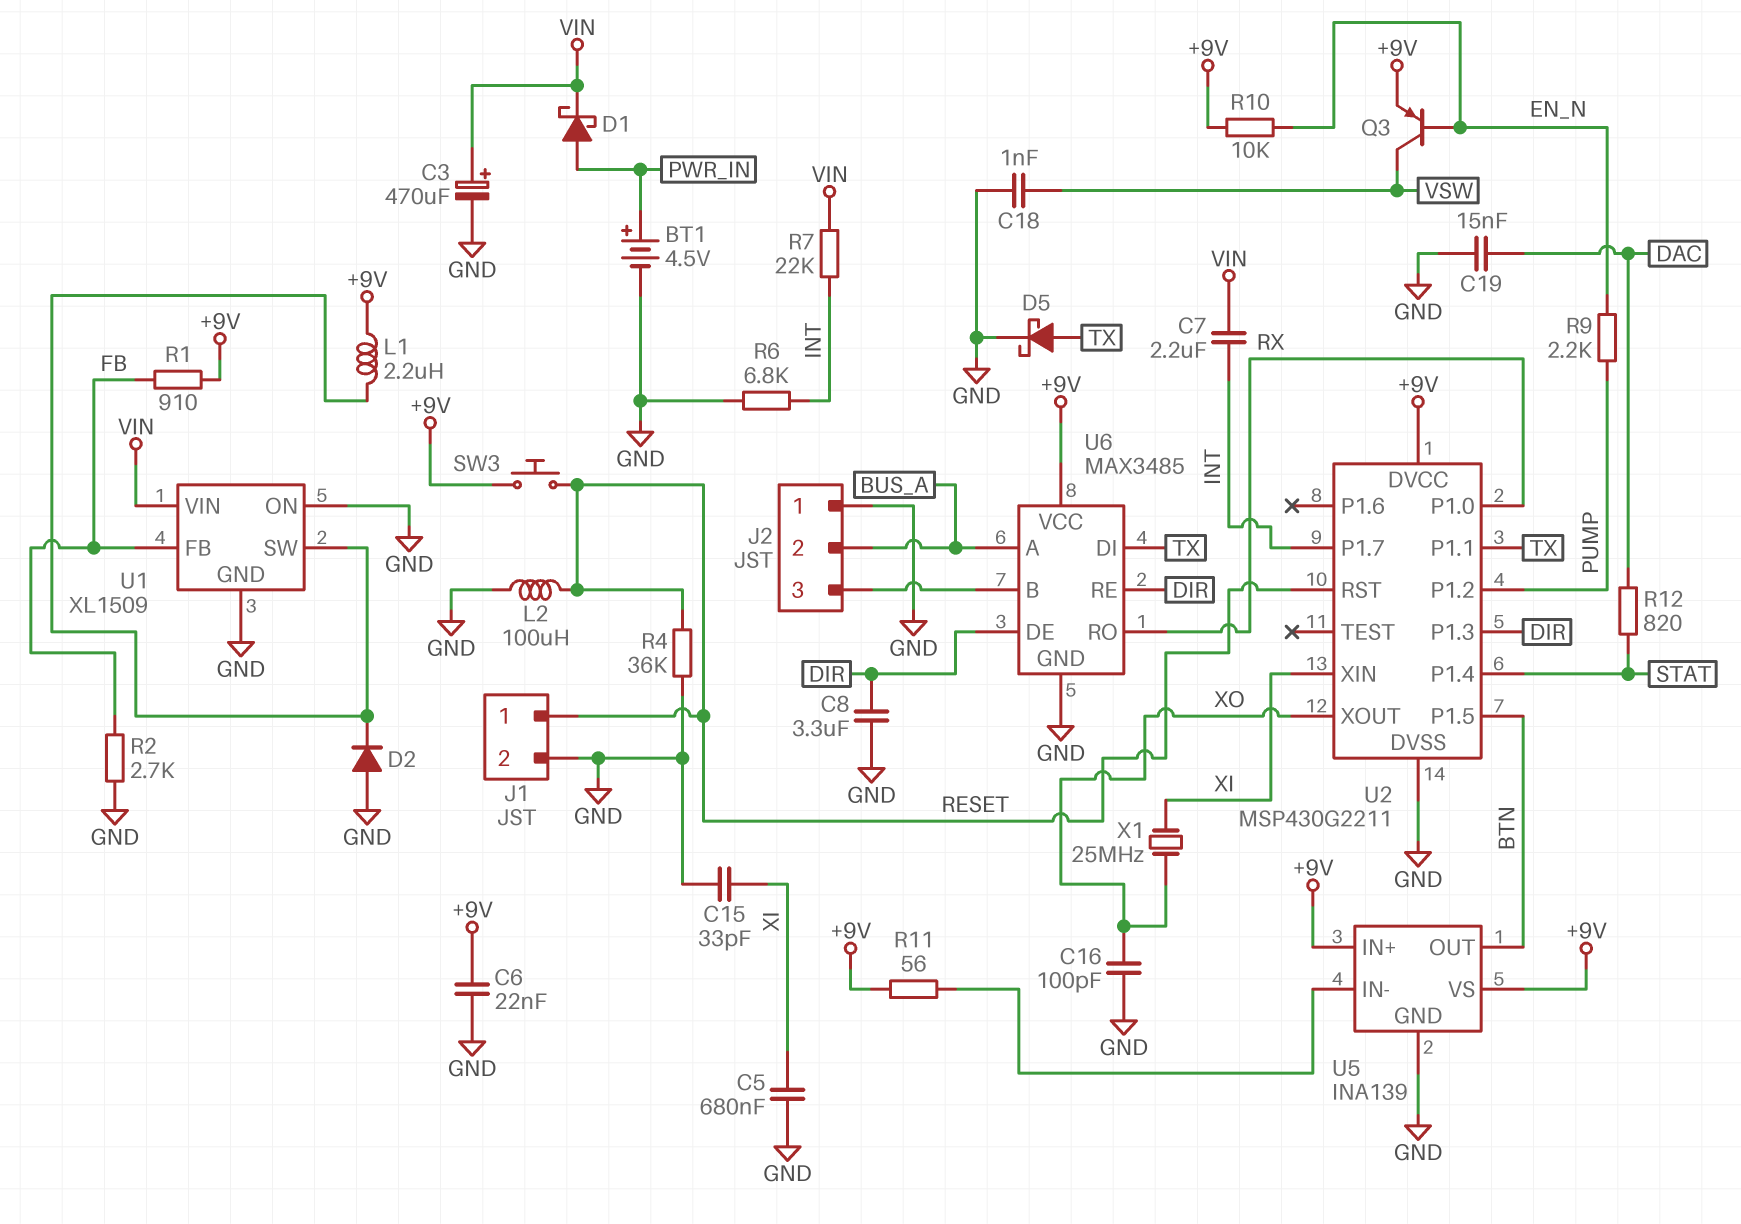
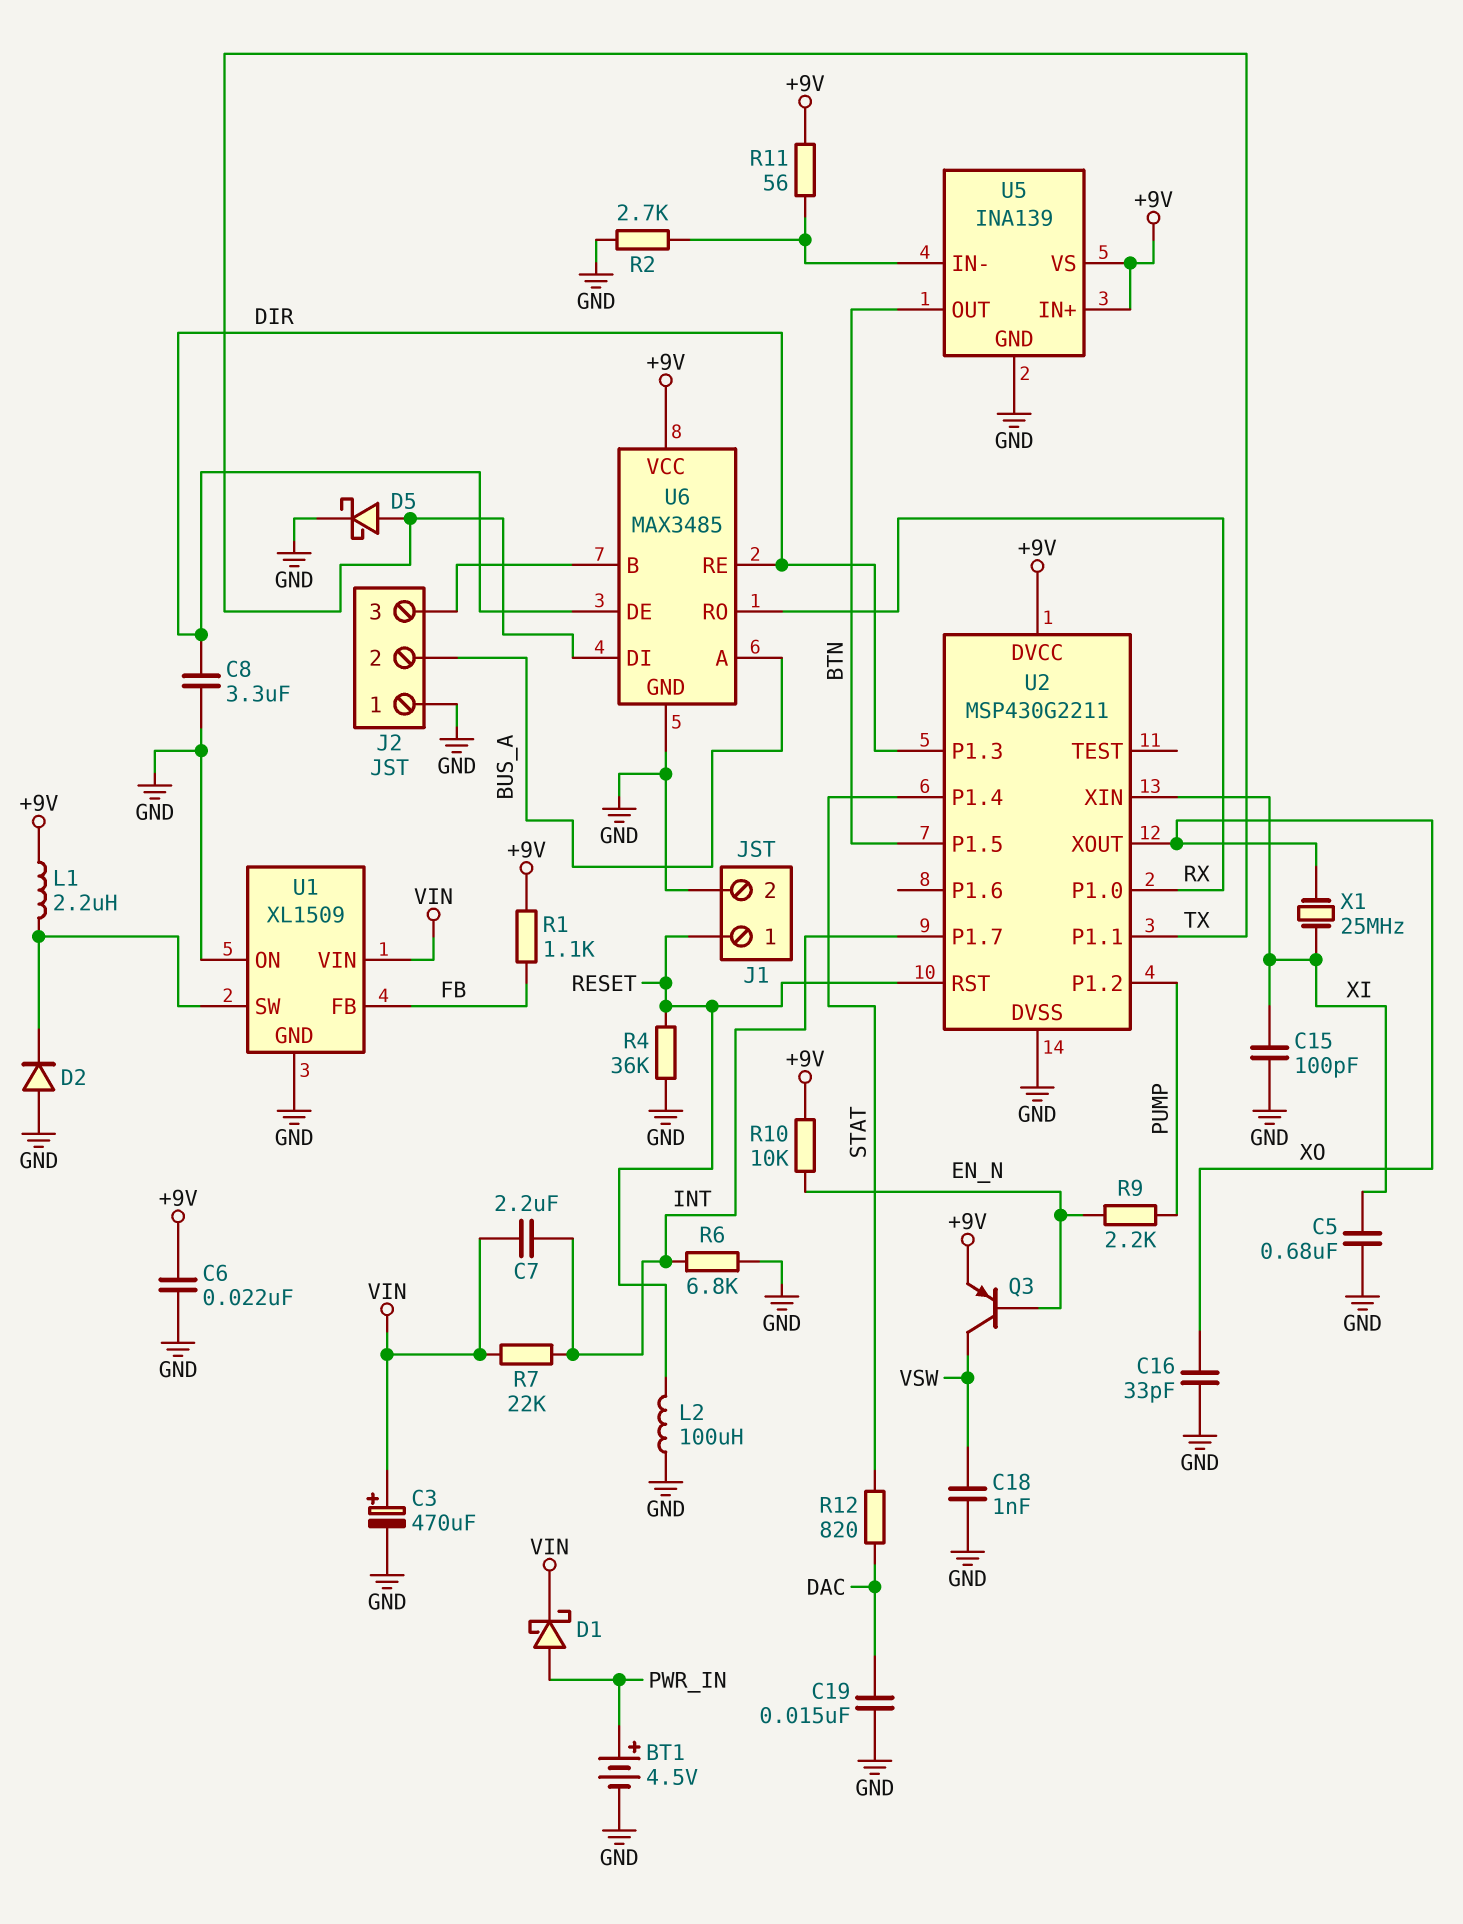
C15: 33pF (GND, XI) -> 100pF (GND, XI)
C16: 100pF (GND, XO) -> 33pF (GND, XO)
R1: 910 (+9V, FB) -> 1.1k (+9V, FB)
R2: 2.7k (FB, GND) -> 2.7k (GND, U5/IN-)
SW3: button (+9V, RESET) -> none

